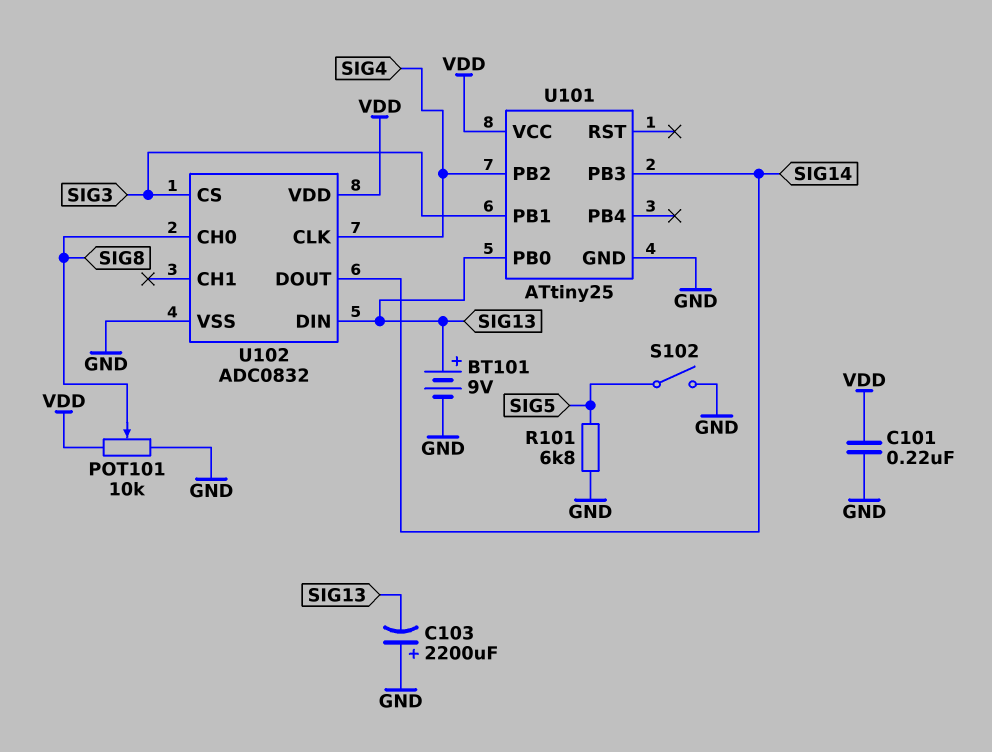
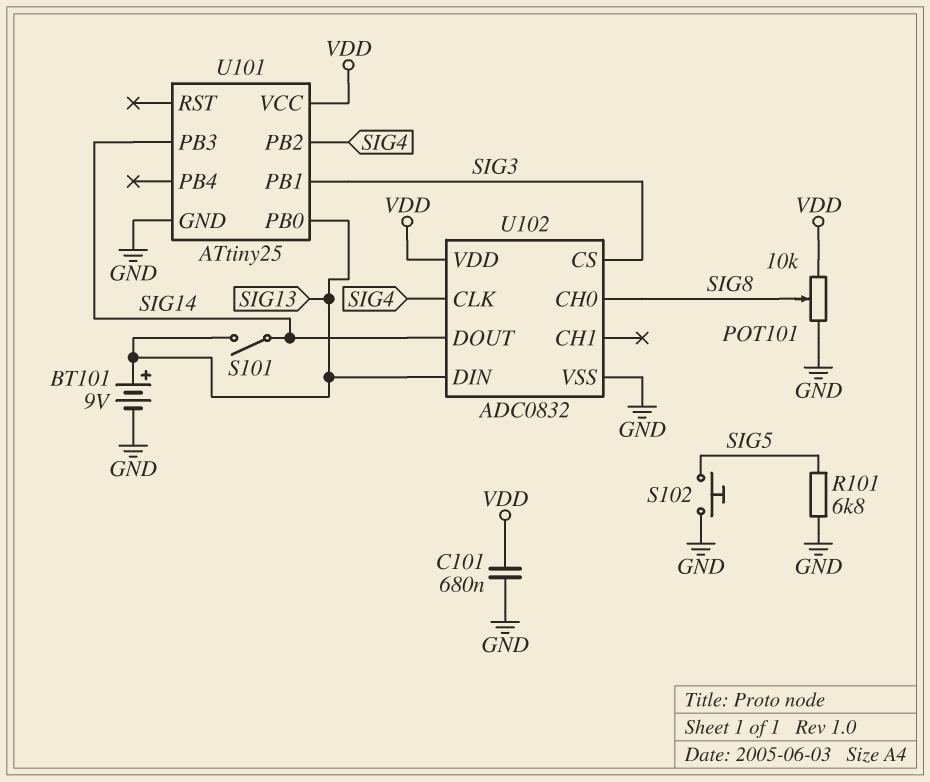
C101: 220nF (GND, VDD) -> 680nF (GND, VDD)
C103: 2200uF (plus GND, minus SIG13) -> none
S101: none -> switch (SIG13, SIG14)
S102: switch (GND, SIG5) -> button (GND, SIG5)

